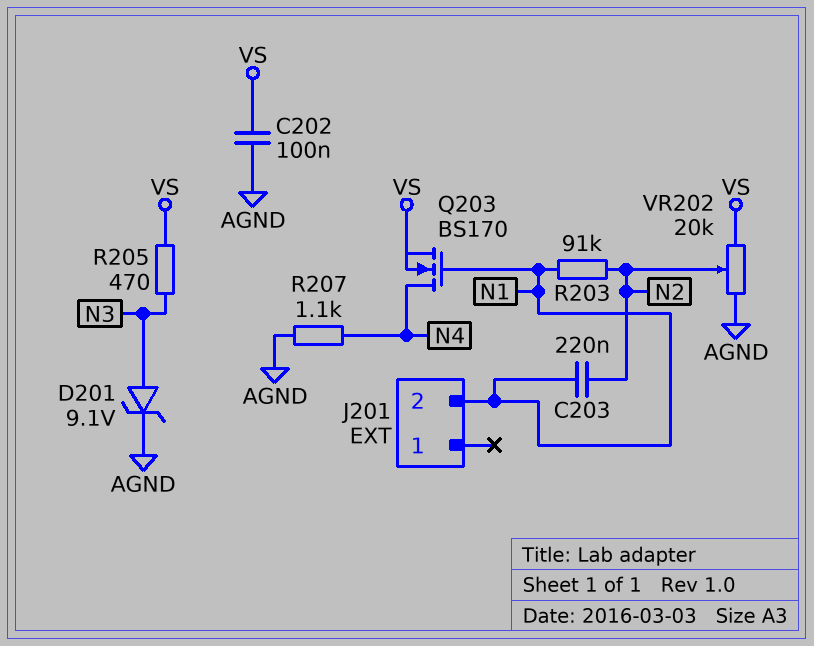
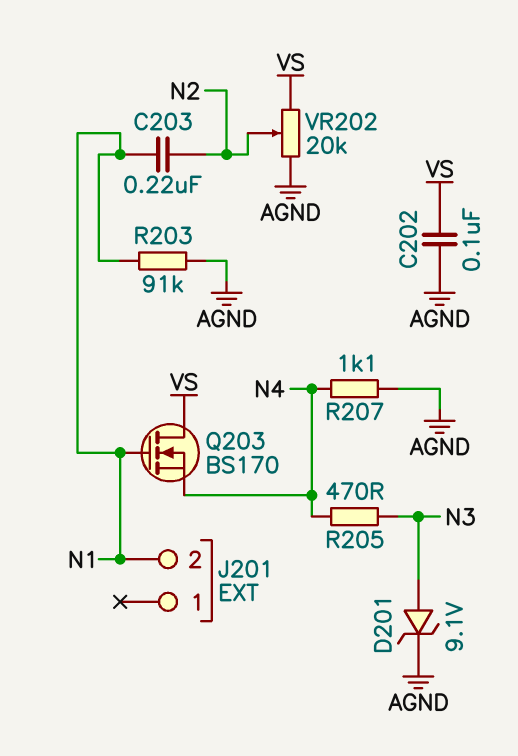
Q203: NMOS BS170 (G N1, D N4, S VS) -> NMOS BS170 (G N1, D VS, S N4)
R203: 91k (N1, N2) -> 91k (AGND, N1)
R205: 470 (N3, VS) -> 470 (N3, N4)

